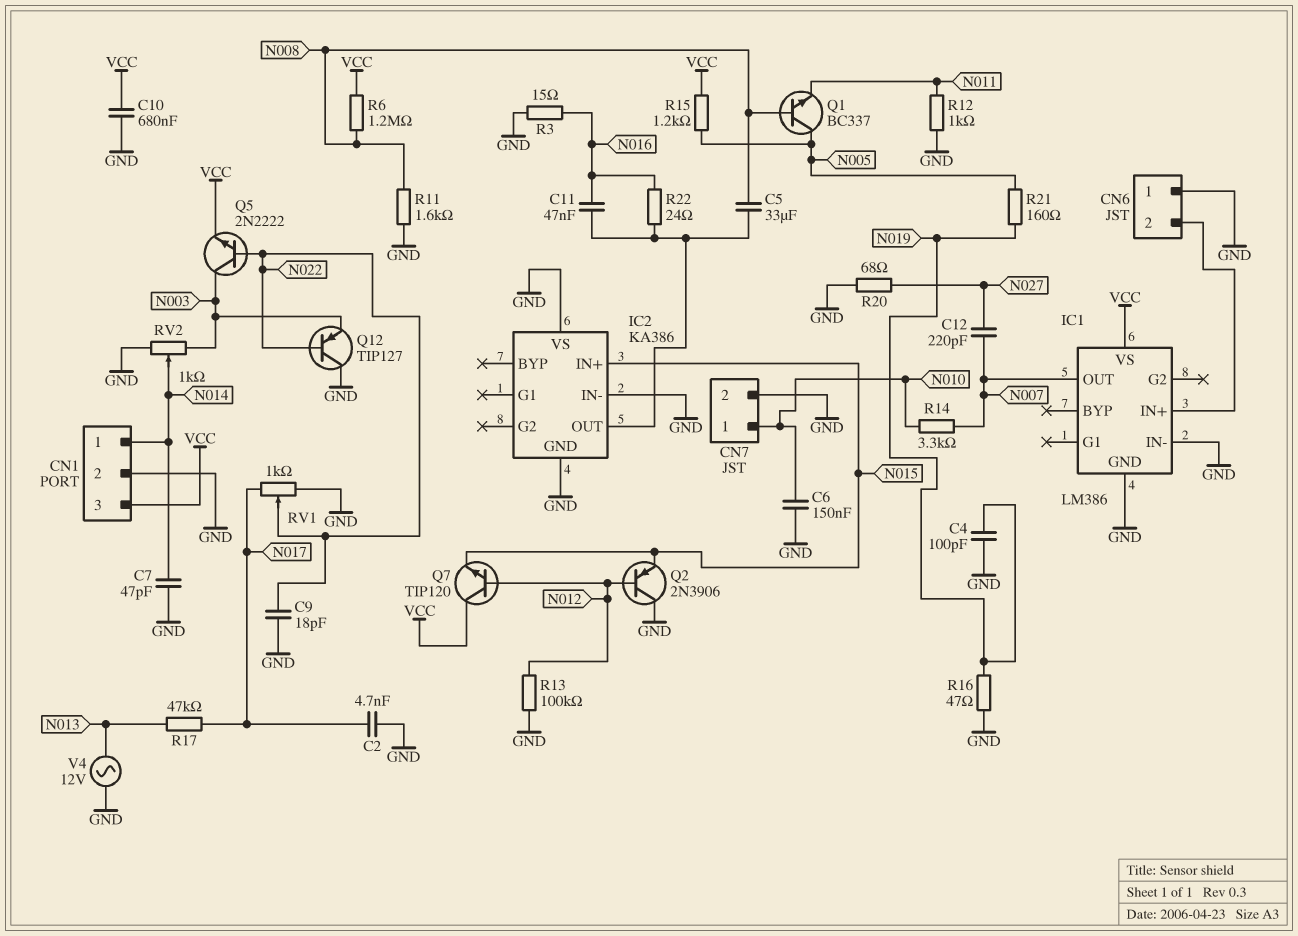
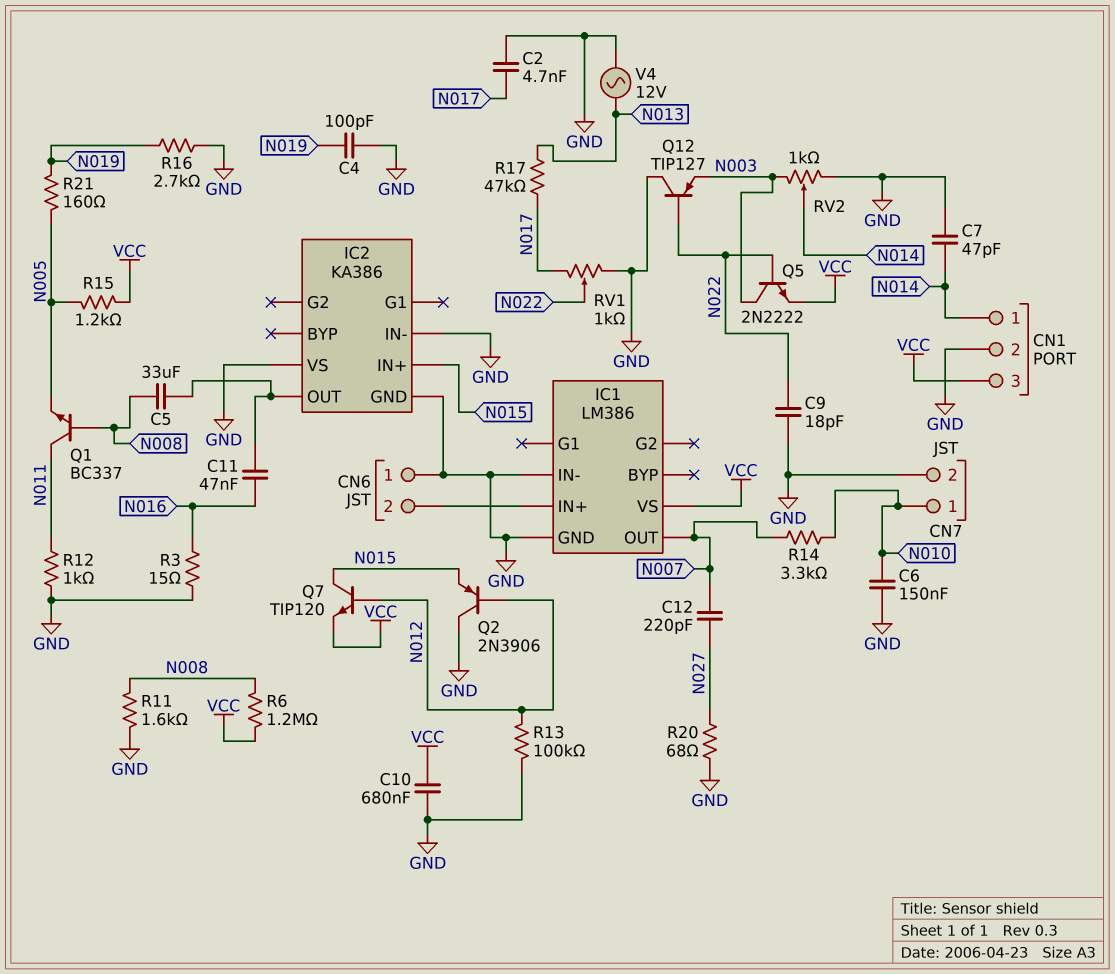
Q1: NPN BC337 (B N008, C N005, E N011) -> NPN BC337 (B N008, C N011, E N005)
Q7: NPN TIP120 (B N012, C VCC, E N015) -> NPN TIP120 (B N012, C N015, E VCC)
R16: 47 (GND, N019) -> 2.7k (GND, N019)
R22: 24 (IC2/OUT, N016) -> none

